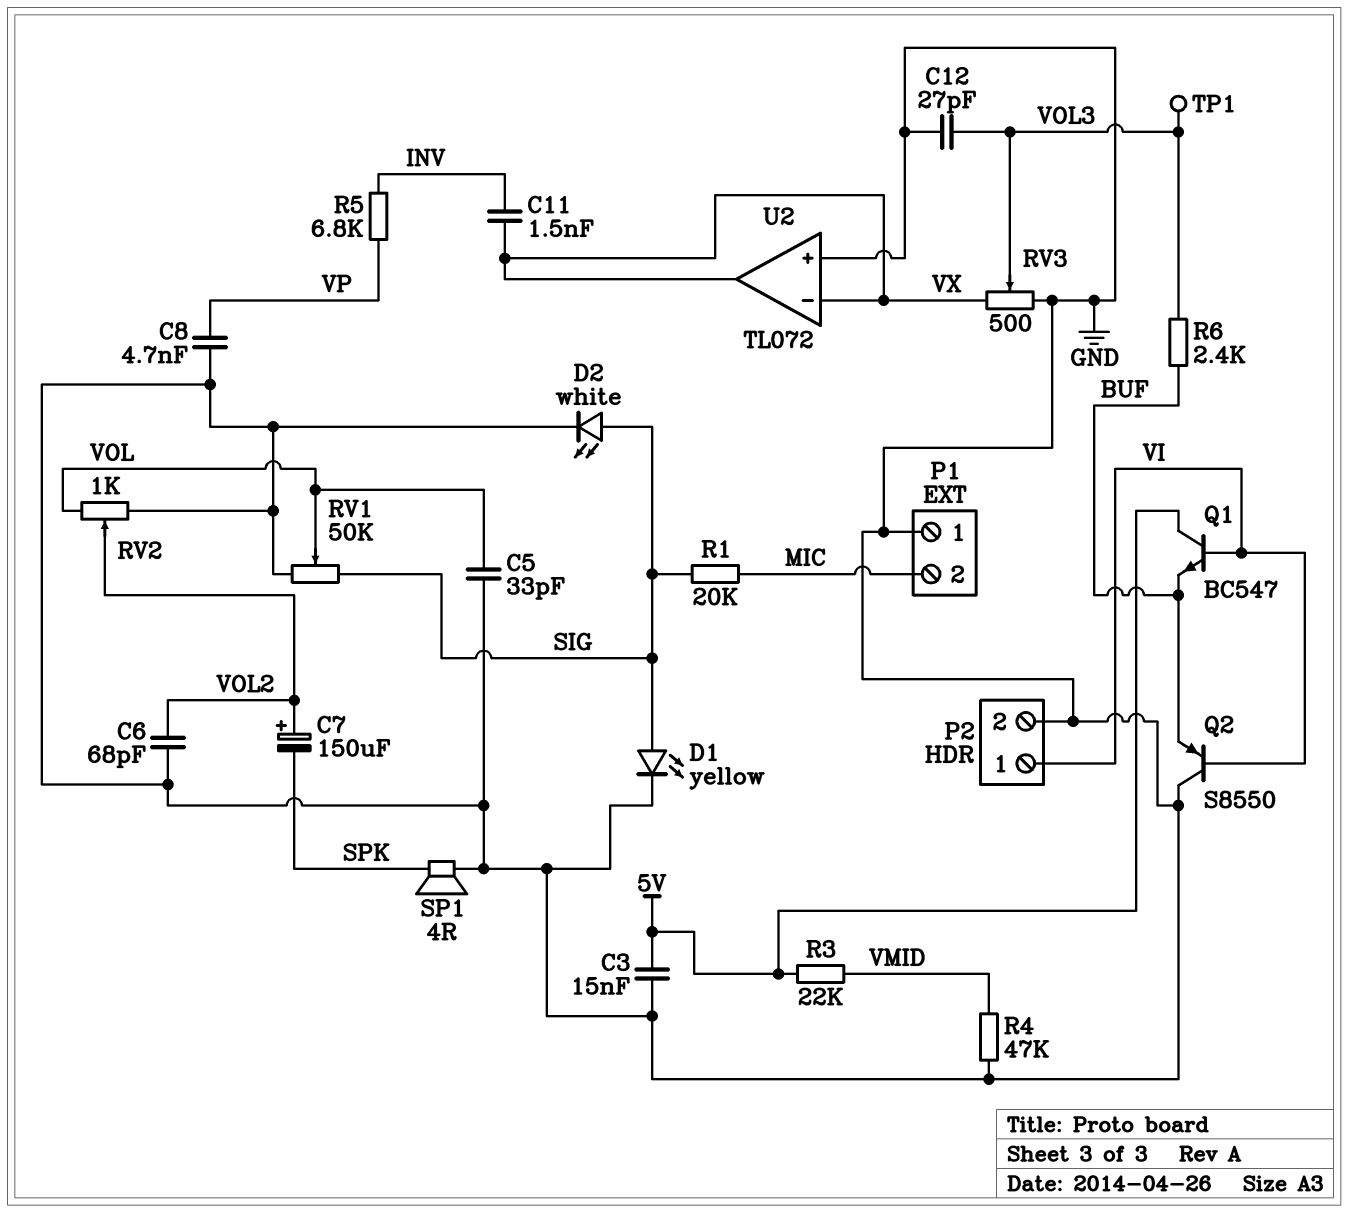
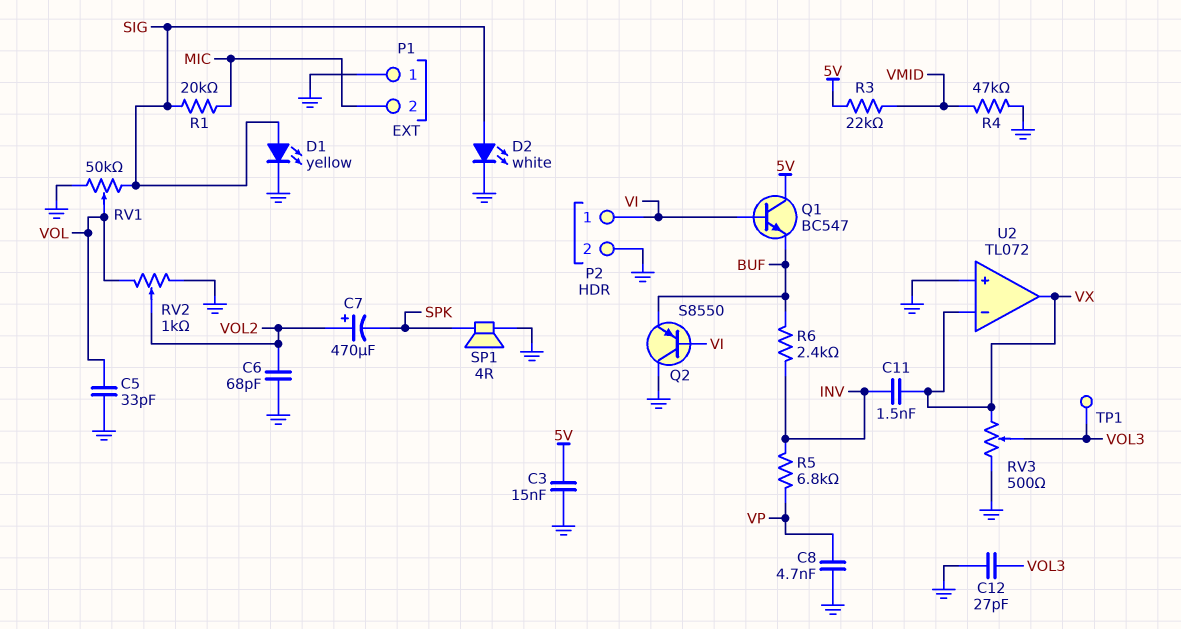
C7: 150uF (plus VOL2, minus SPK) -> 470uF (plus VOL2, minus SPK)
R6: 2.4k (BUF, VOL3) -> 2.4k (BUF, INV)

